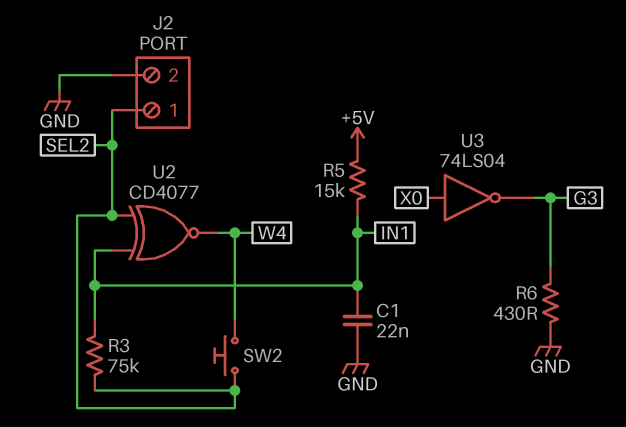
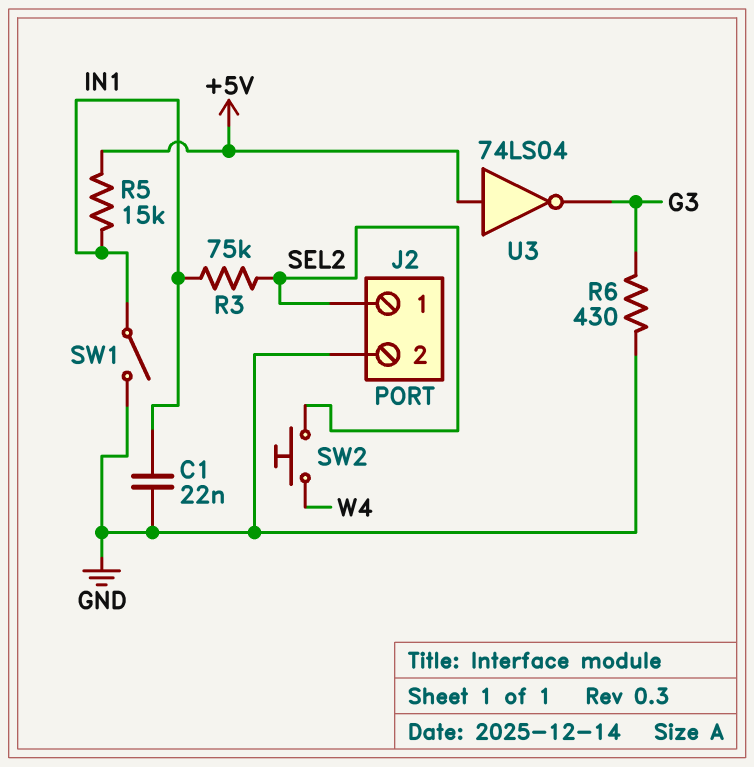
SW1: none -> switch (GND, IN1)
U2: XNOR CD4077 (in IN1, in SEL2, out W4) -> none
U3: NOT 74LS04 (in X0, out G3) -> NOT 74LS04 (in +5V, out G3)

